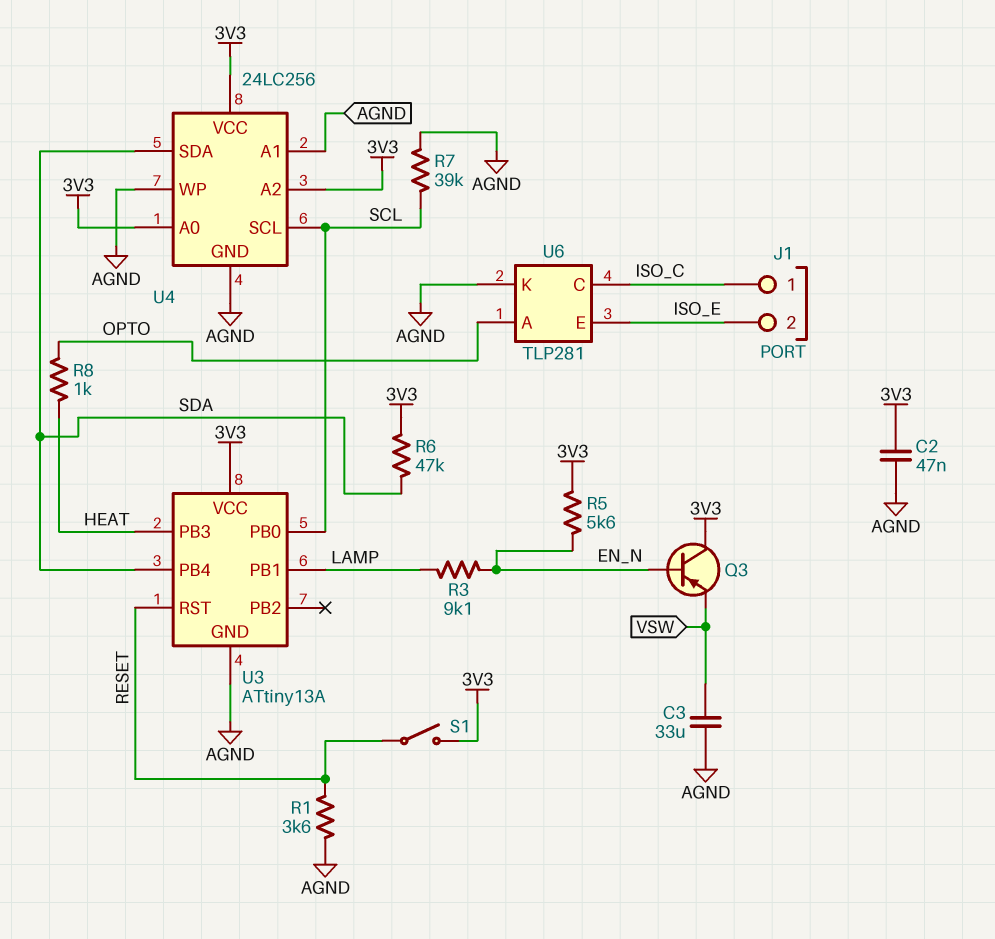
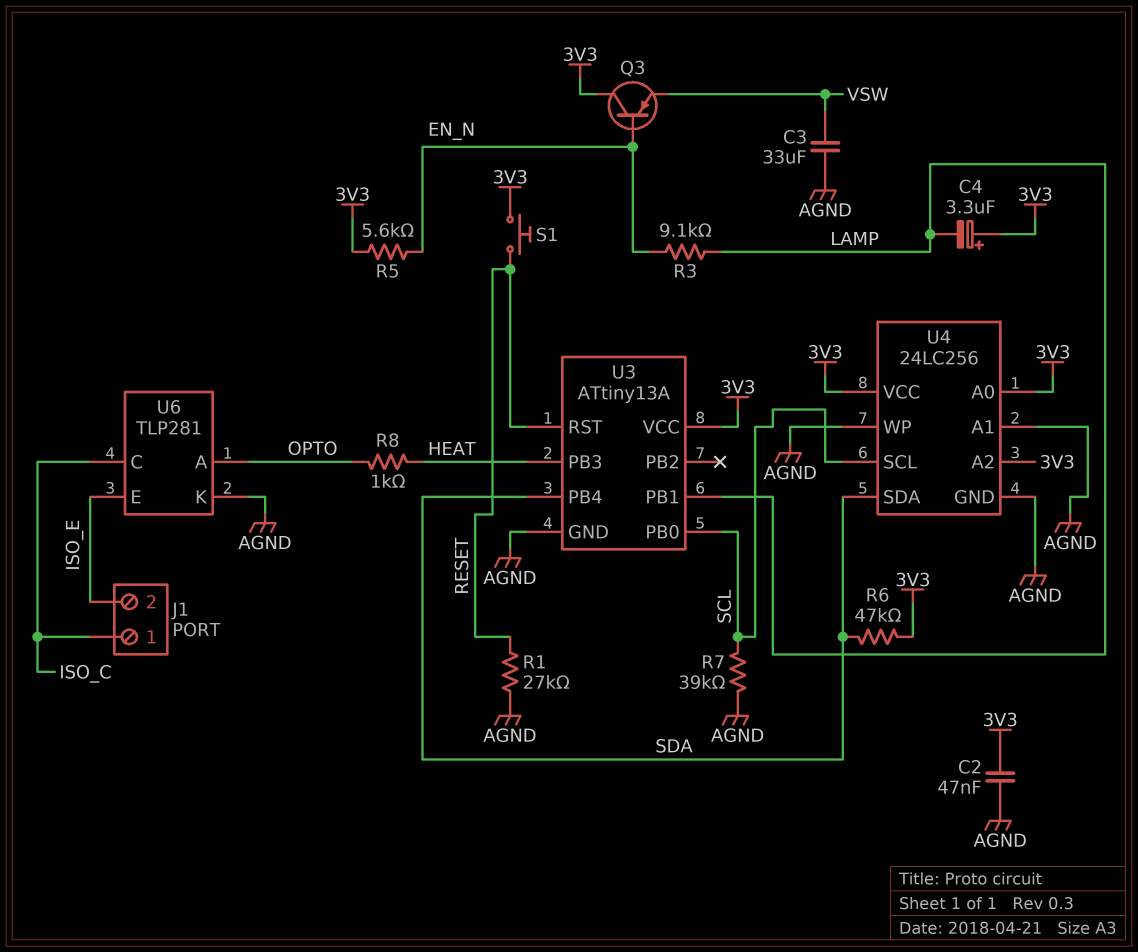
C4: none -> 3.3uF (plus 3V3, minus LAMP)
R1: 3.6k (AGND, RESET) -> 27k (AGND, RESET)
S1: switch (3V3, RESET) -> button (3V3, RESET)

